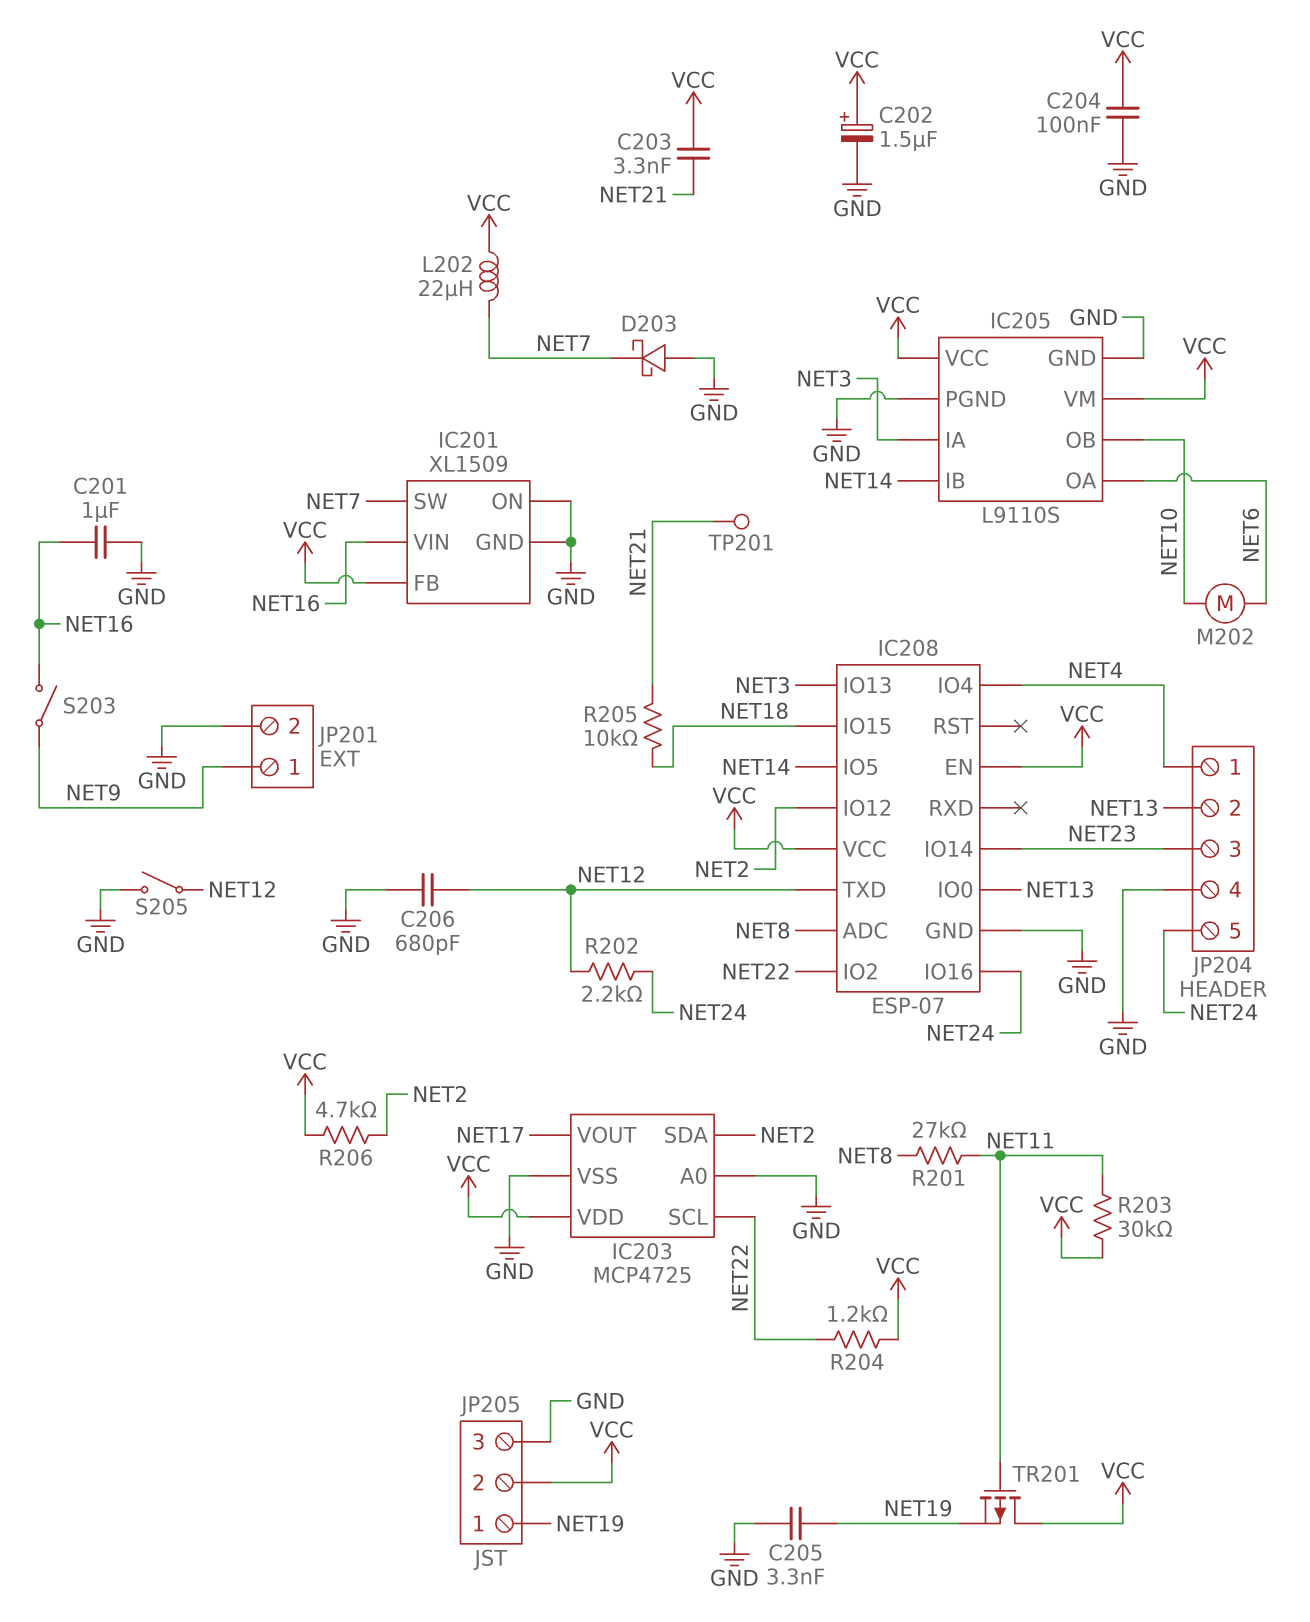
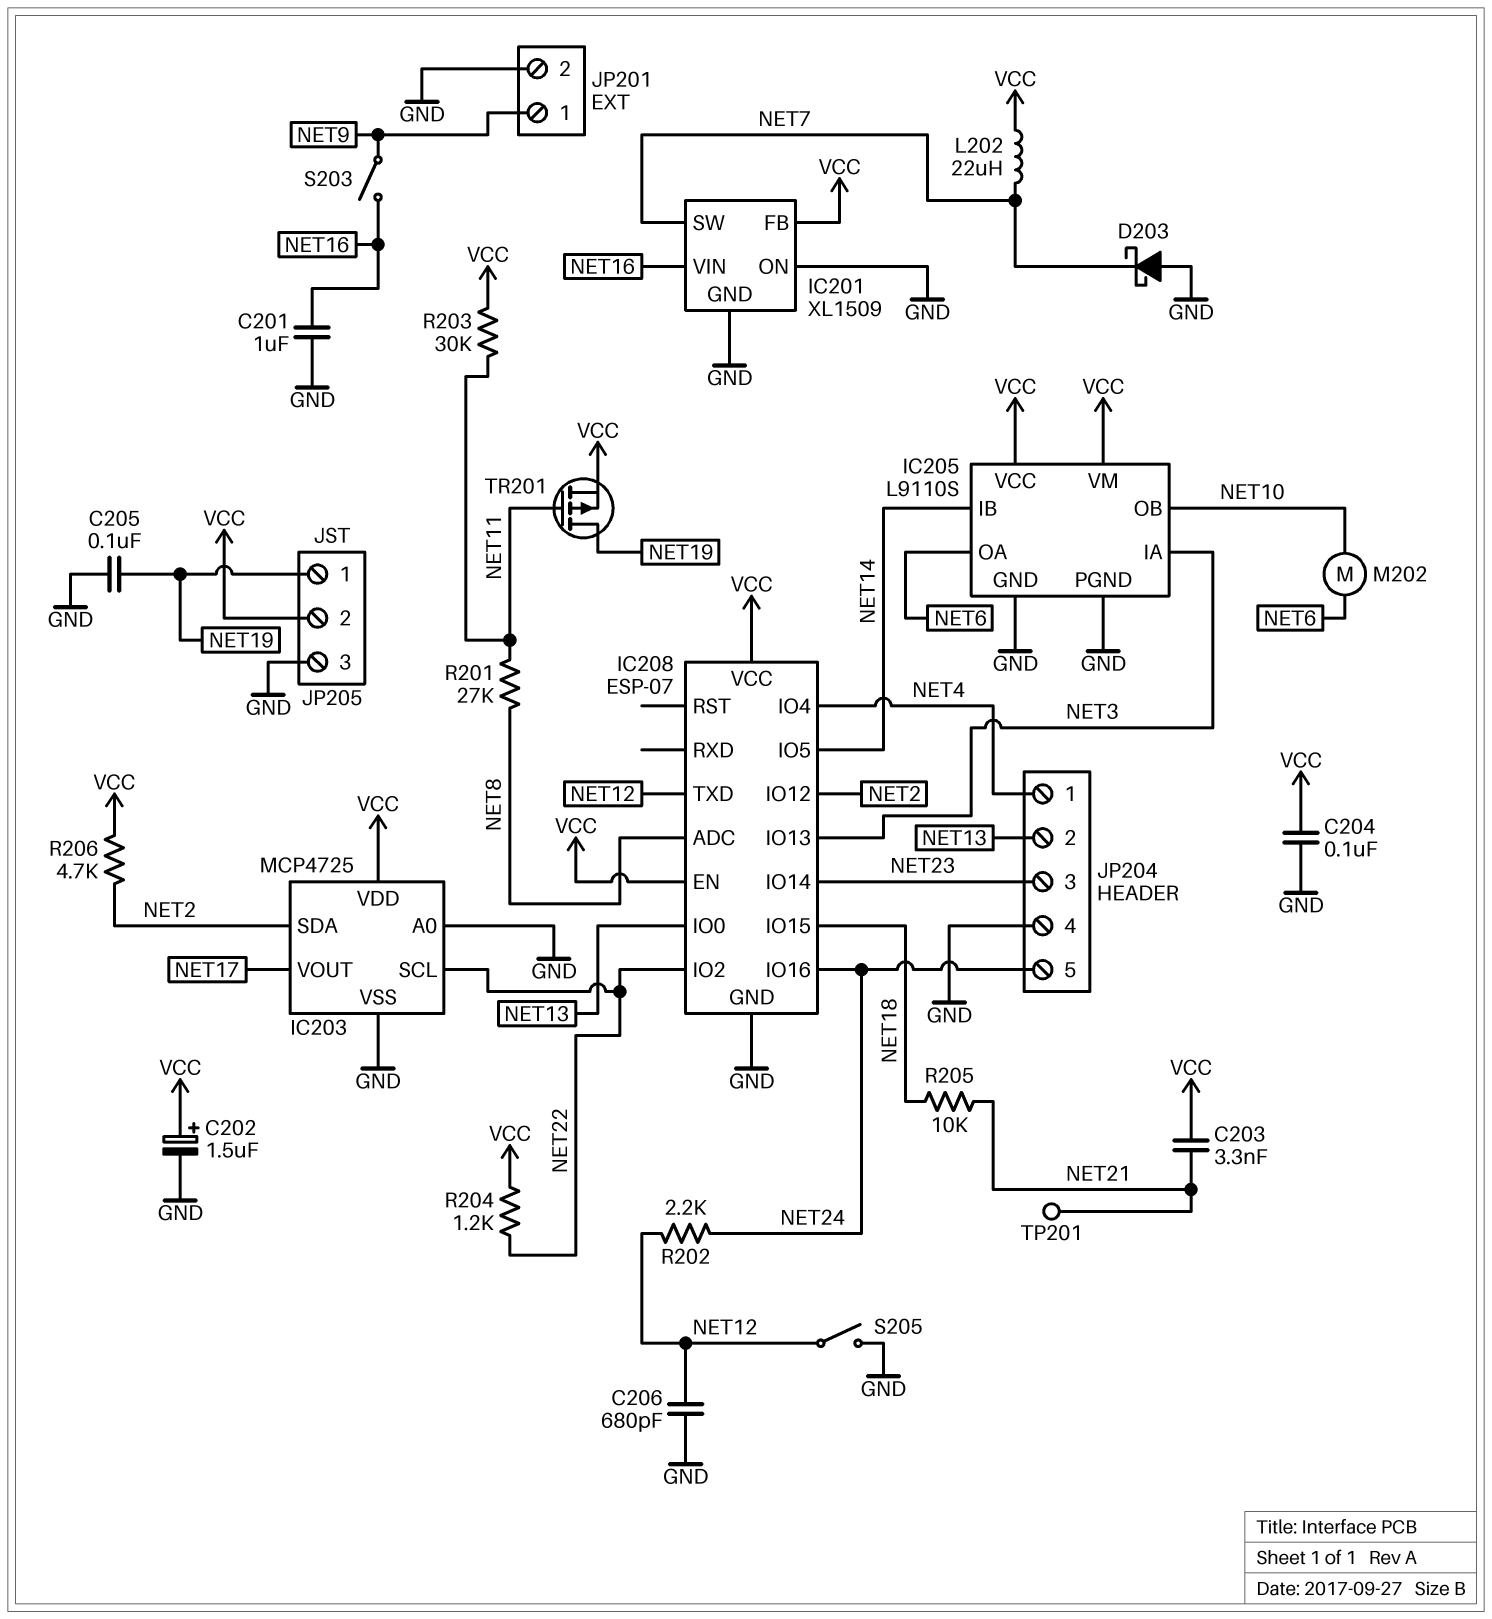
C205: 3.3nF (GND, NET19) -> 100nF (GND, NET19)
TR201: PMOS (G NET11, D VCC, S NET19) -> PMOS (G NET11, D NET19, S VCC)

